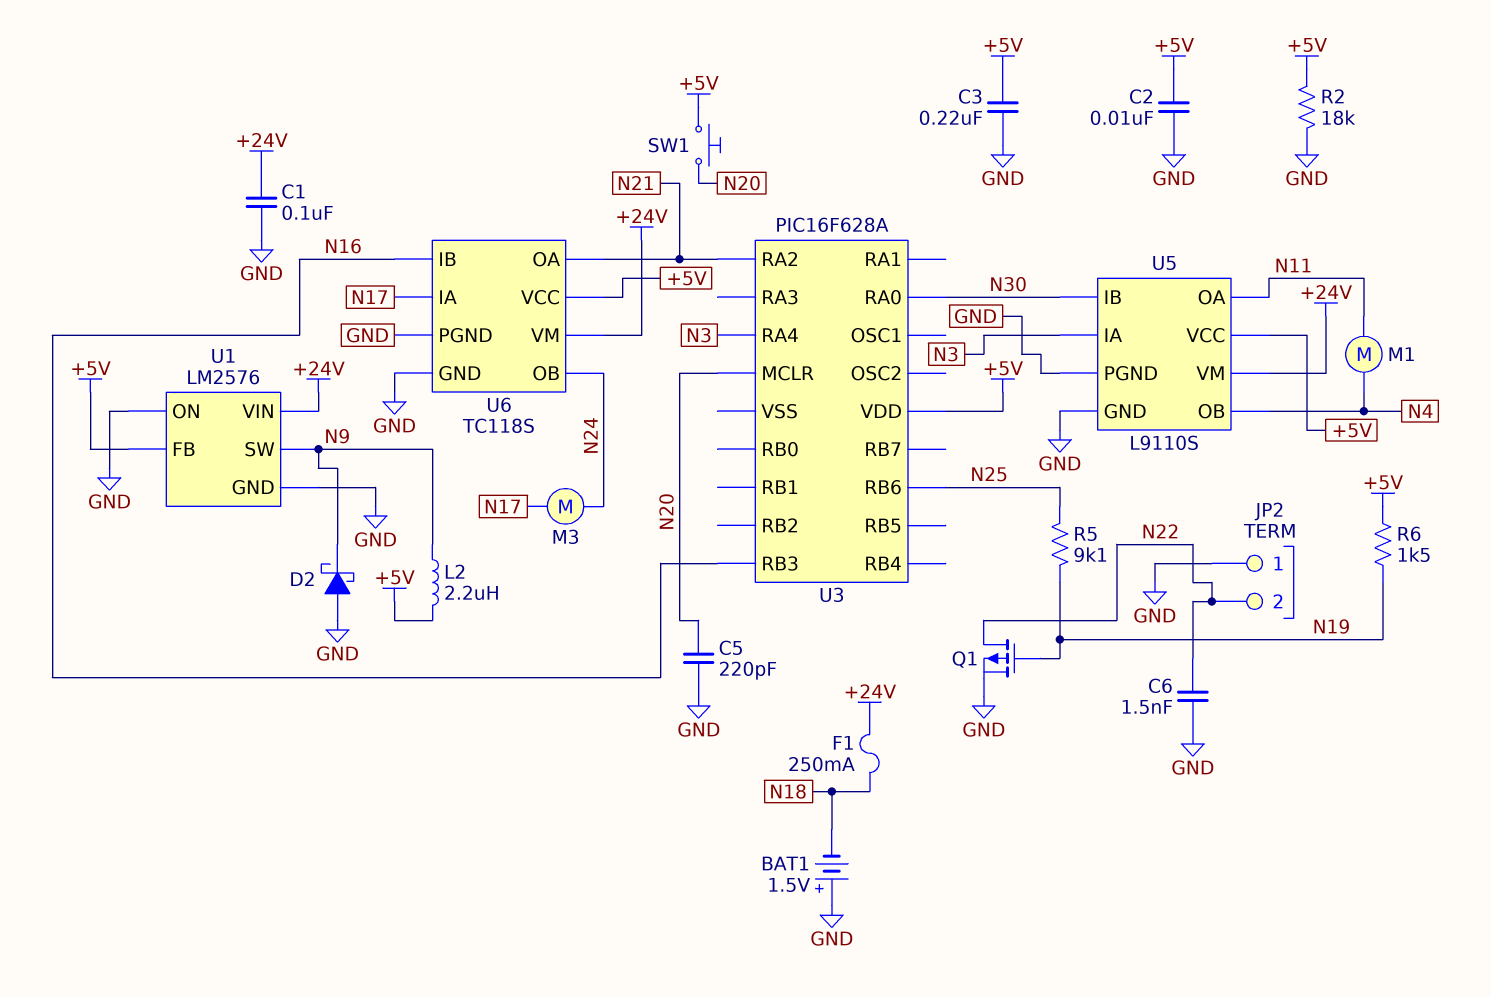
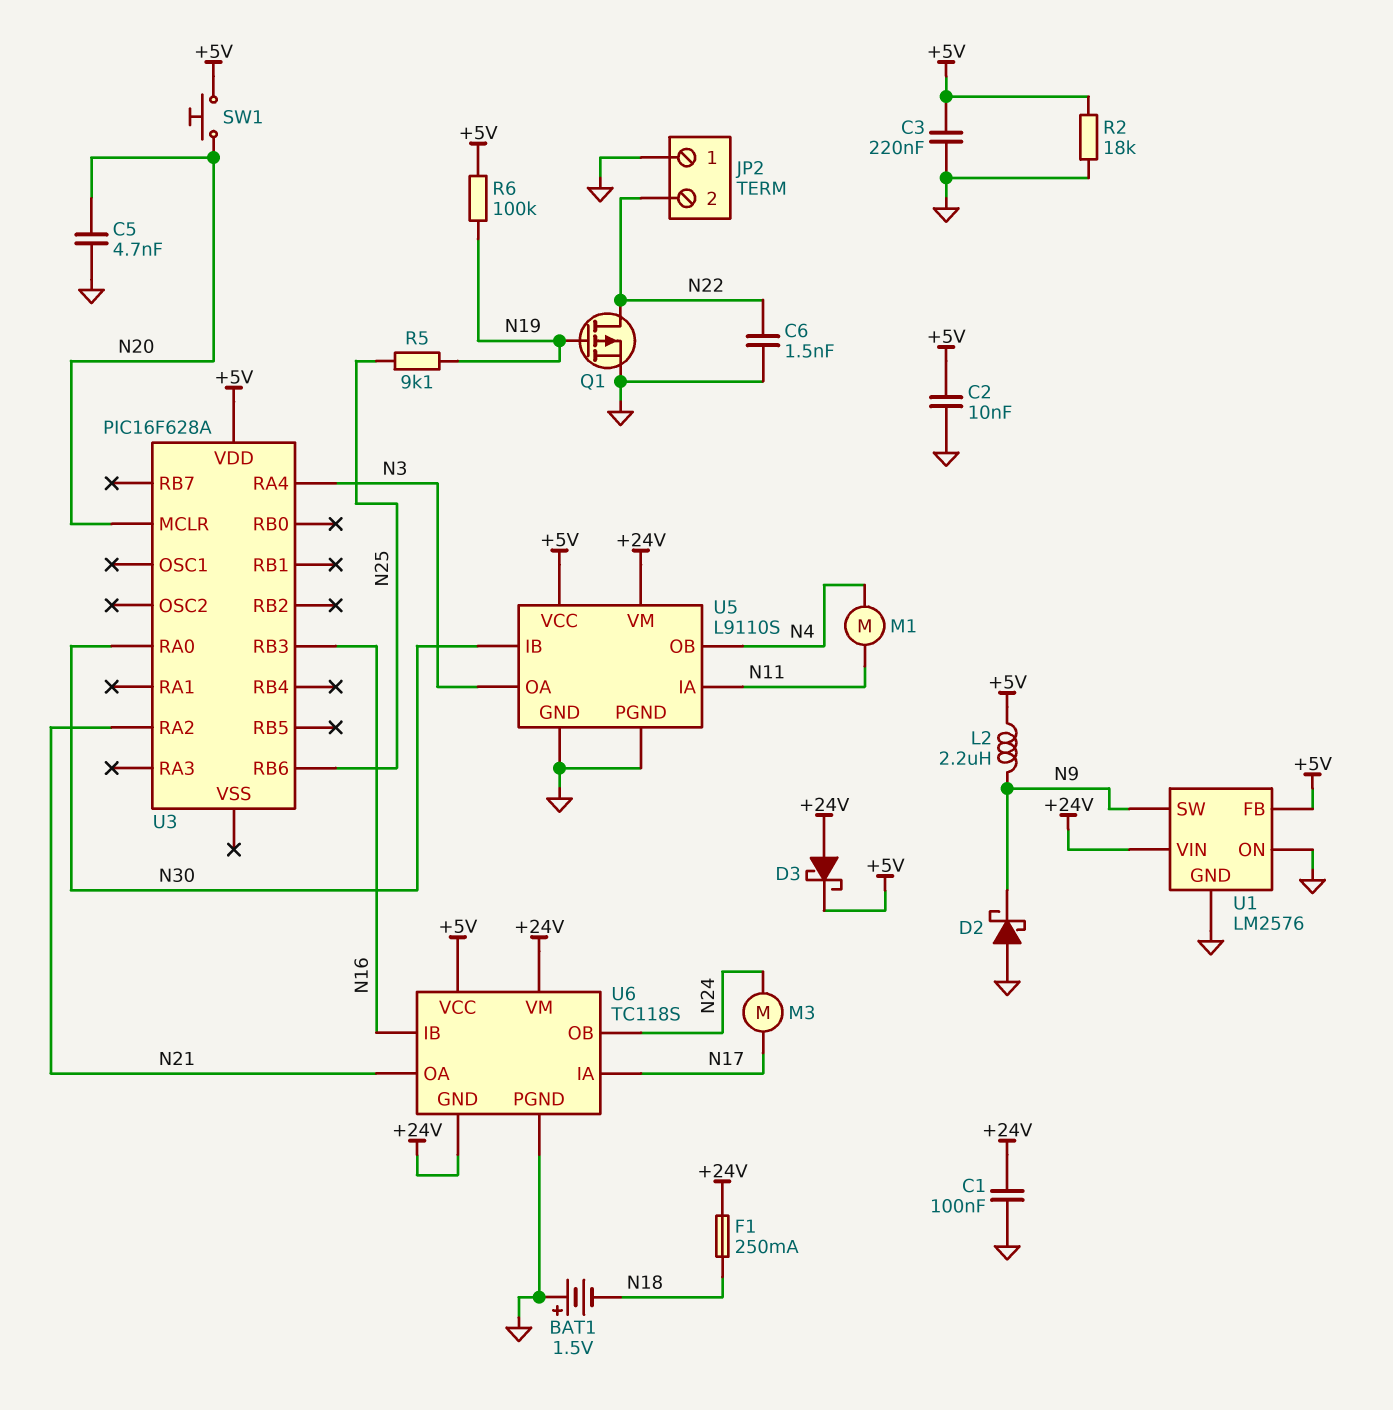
C5: 220pF (GND, N20) -> 4.7nF (GND, N20)
D3: none -> schottky (A +24V, K +5V)
R6: 1.5k (+5V, N19) -> 100k (+5V, N19)
U5 pin IA: N3 -> N11
U5 pin OA: N11 -> N3
U6 pin GND: GND -> +24V

